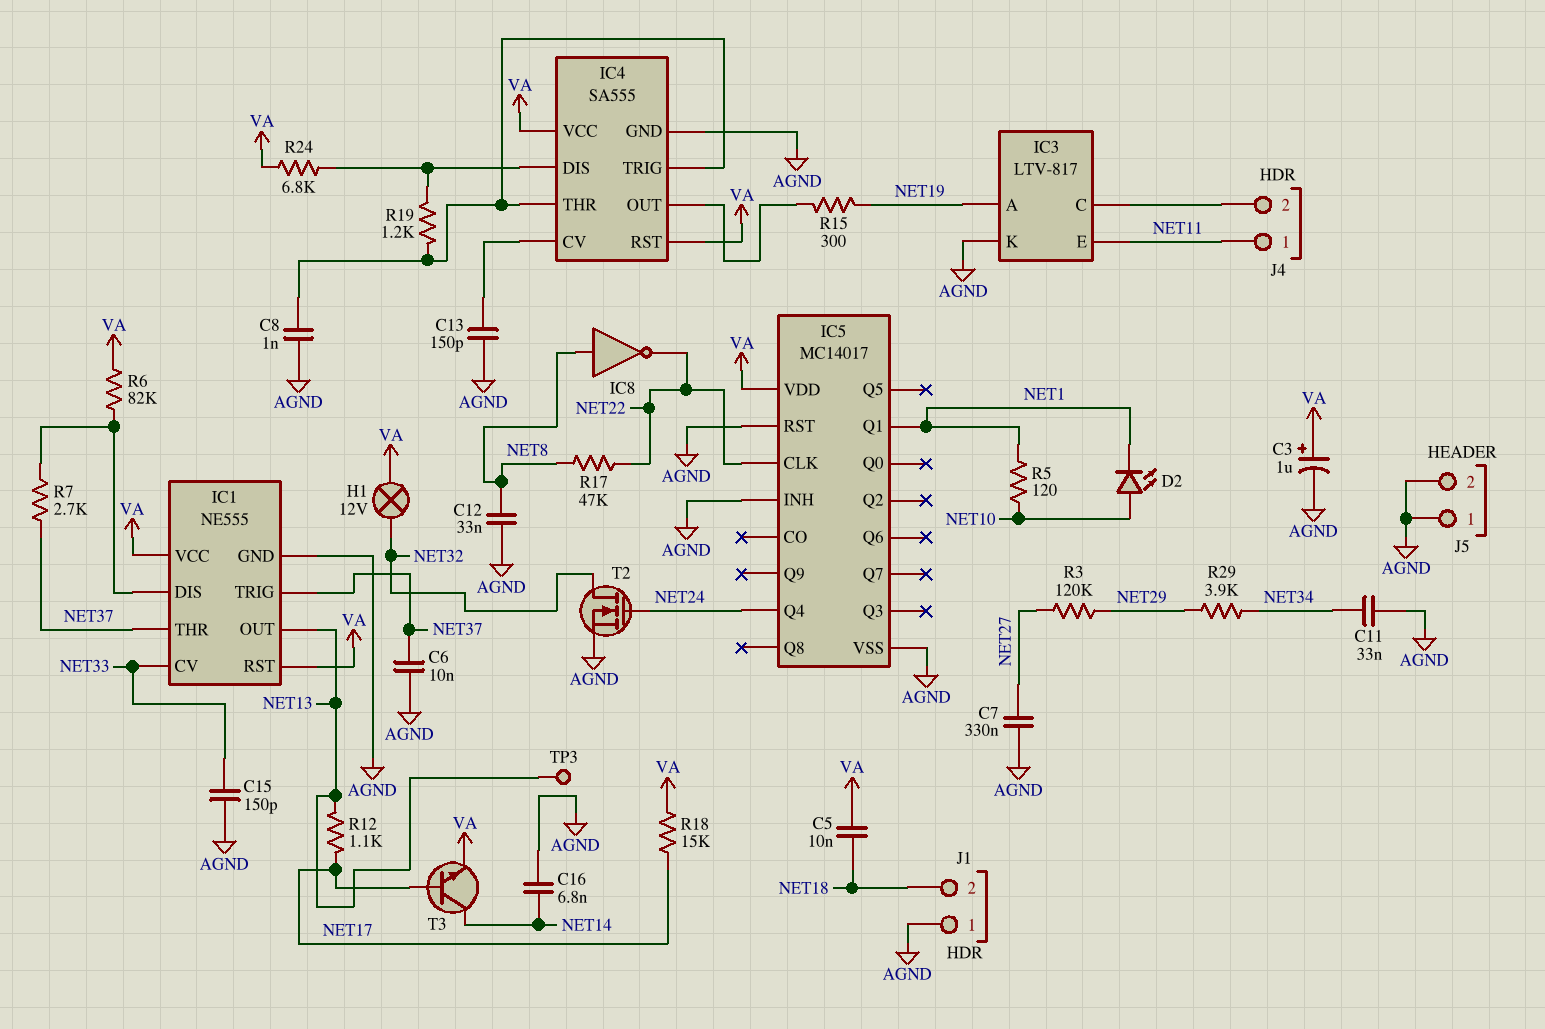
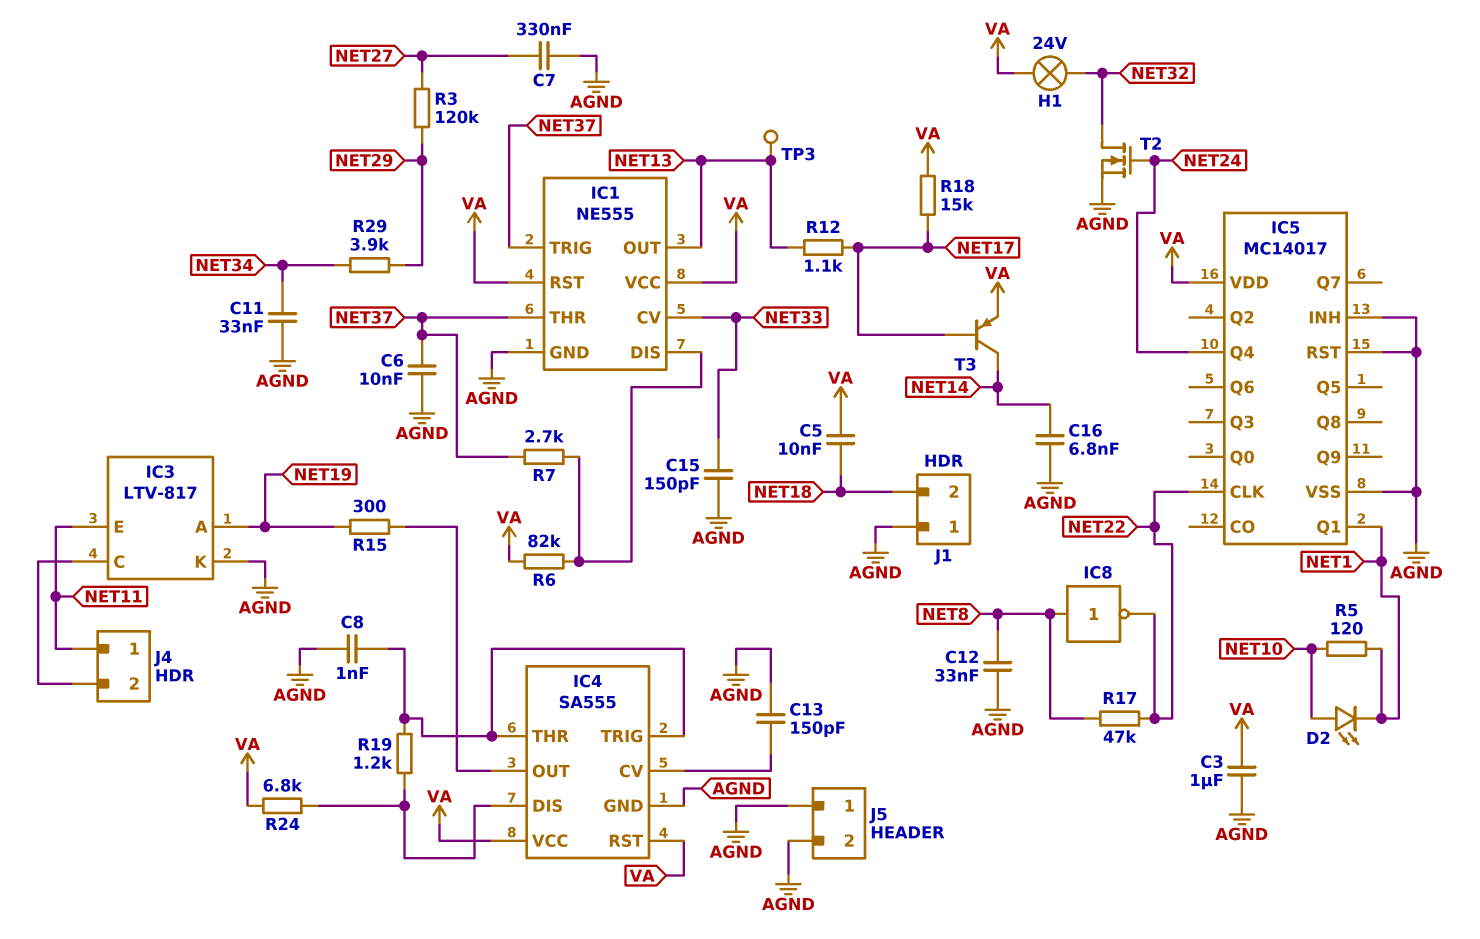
C3: 1uF (plus VA, minus AGND) -> 1uF (AGND, VA)
H1: lamp 12V (NET32, VA) -> lamp 24V (NET32, VA)
T3: NPN (B NET17, C NET14, E VA) -> PNP (B NET17, C NET14, E VA)

